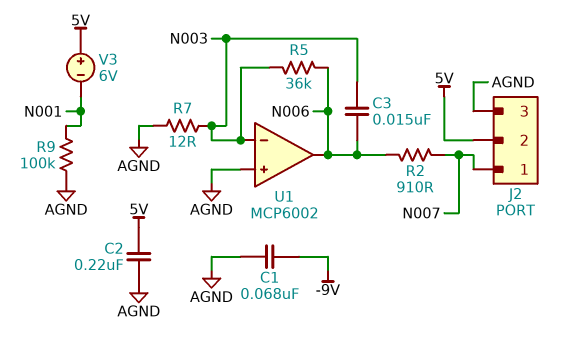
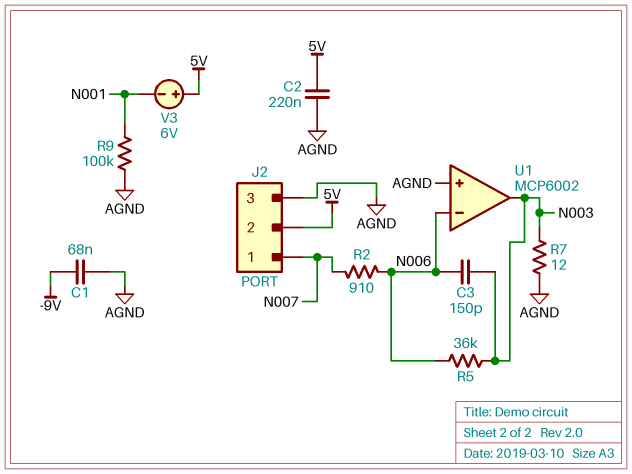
C3: 15nF (N003, N006) -> 150pF (N003, N006)
U1 pin in-: N003 -> N006
U1 pin out: N006 -> N003

